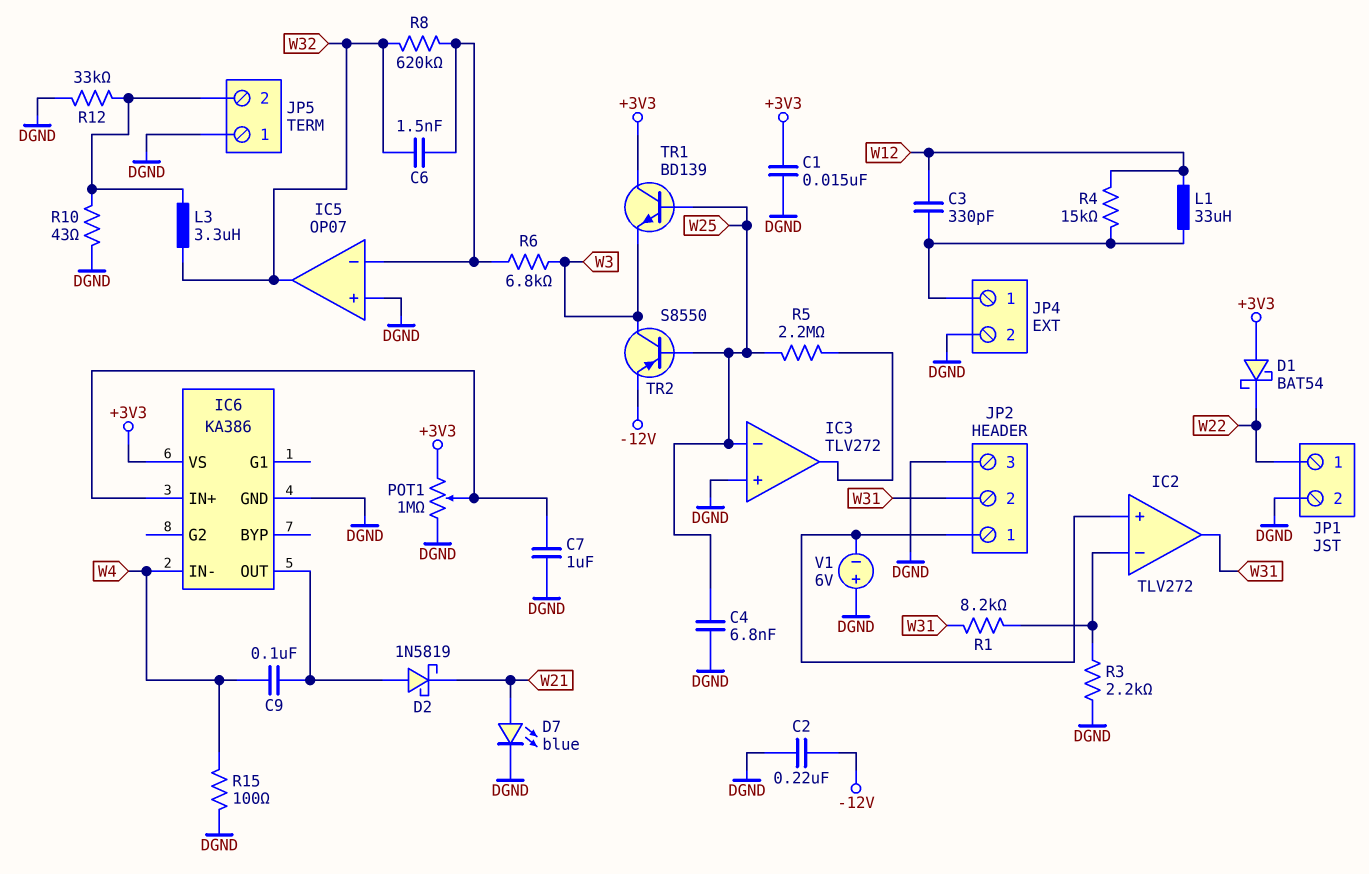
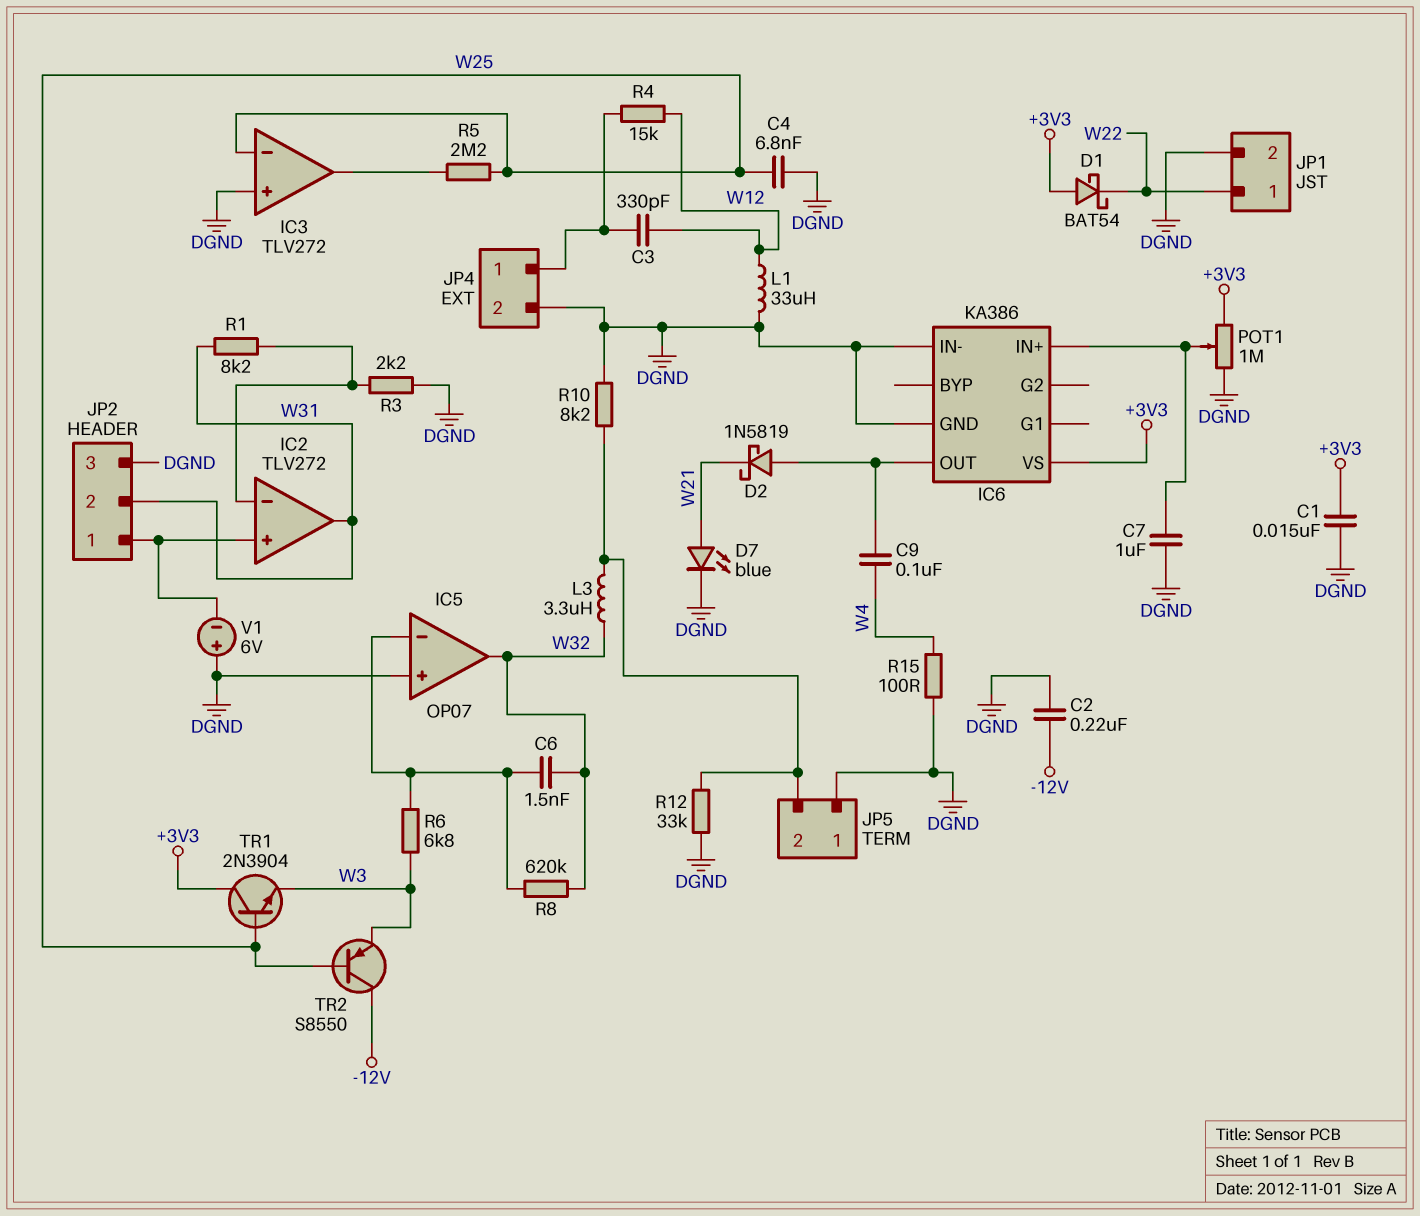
IC6 pin IN-: W4 -> DGND
L1: 33uH (JP4/1, W12) -> 33uH (DGND, W12)
R10: 43 (DGND, JP5/2) -> 8.2k (DGND, JP5/2)
TR1: NPN BD139 (B W25, C +3V3, E W3) -> NPN 2N3904 (B W25, C +3V3, E W3)
TR2: PNP S8550 (B W25, C W3, E -12V) -> PNP S8550 (B W25, C -12V, E W3)

